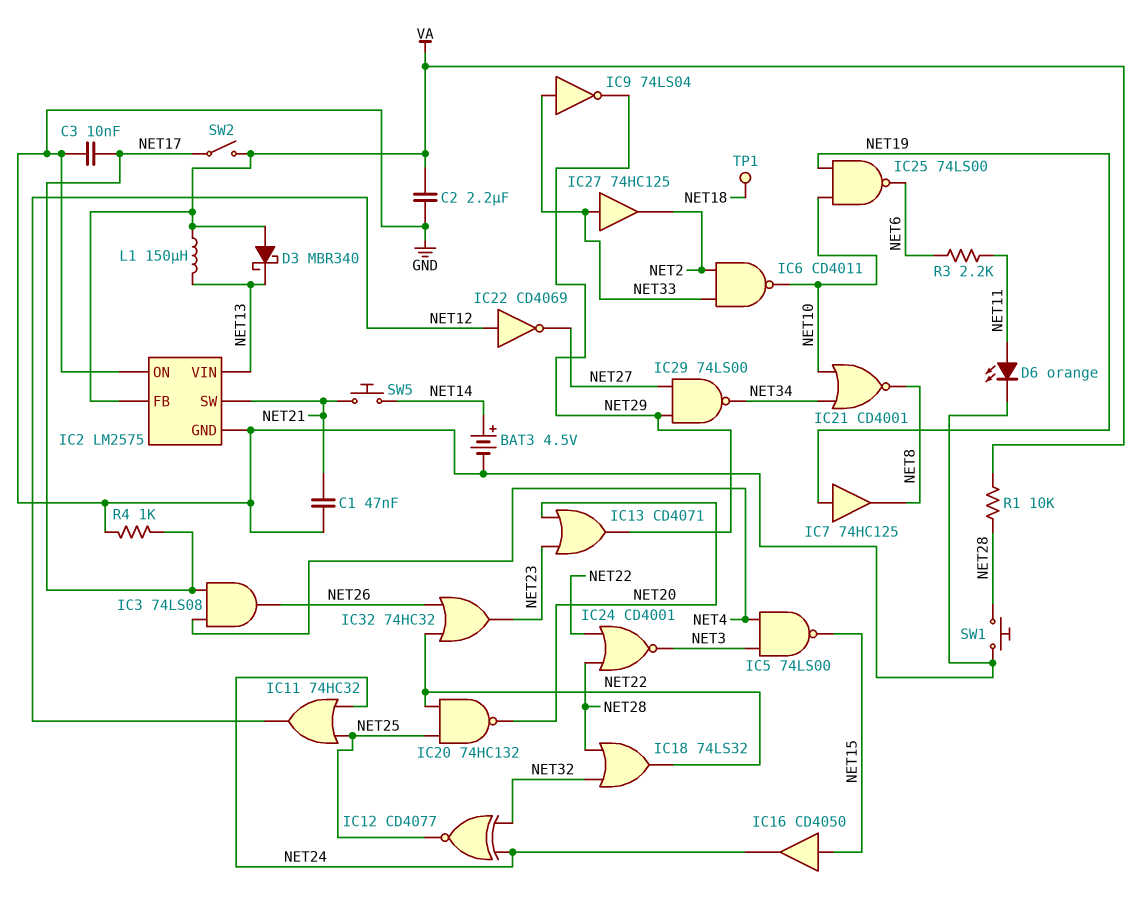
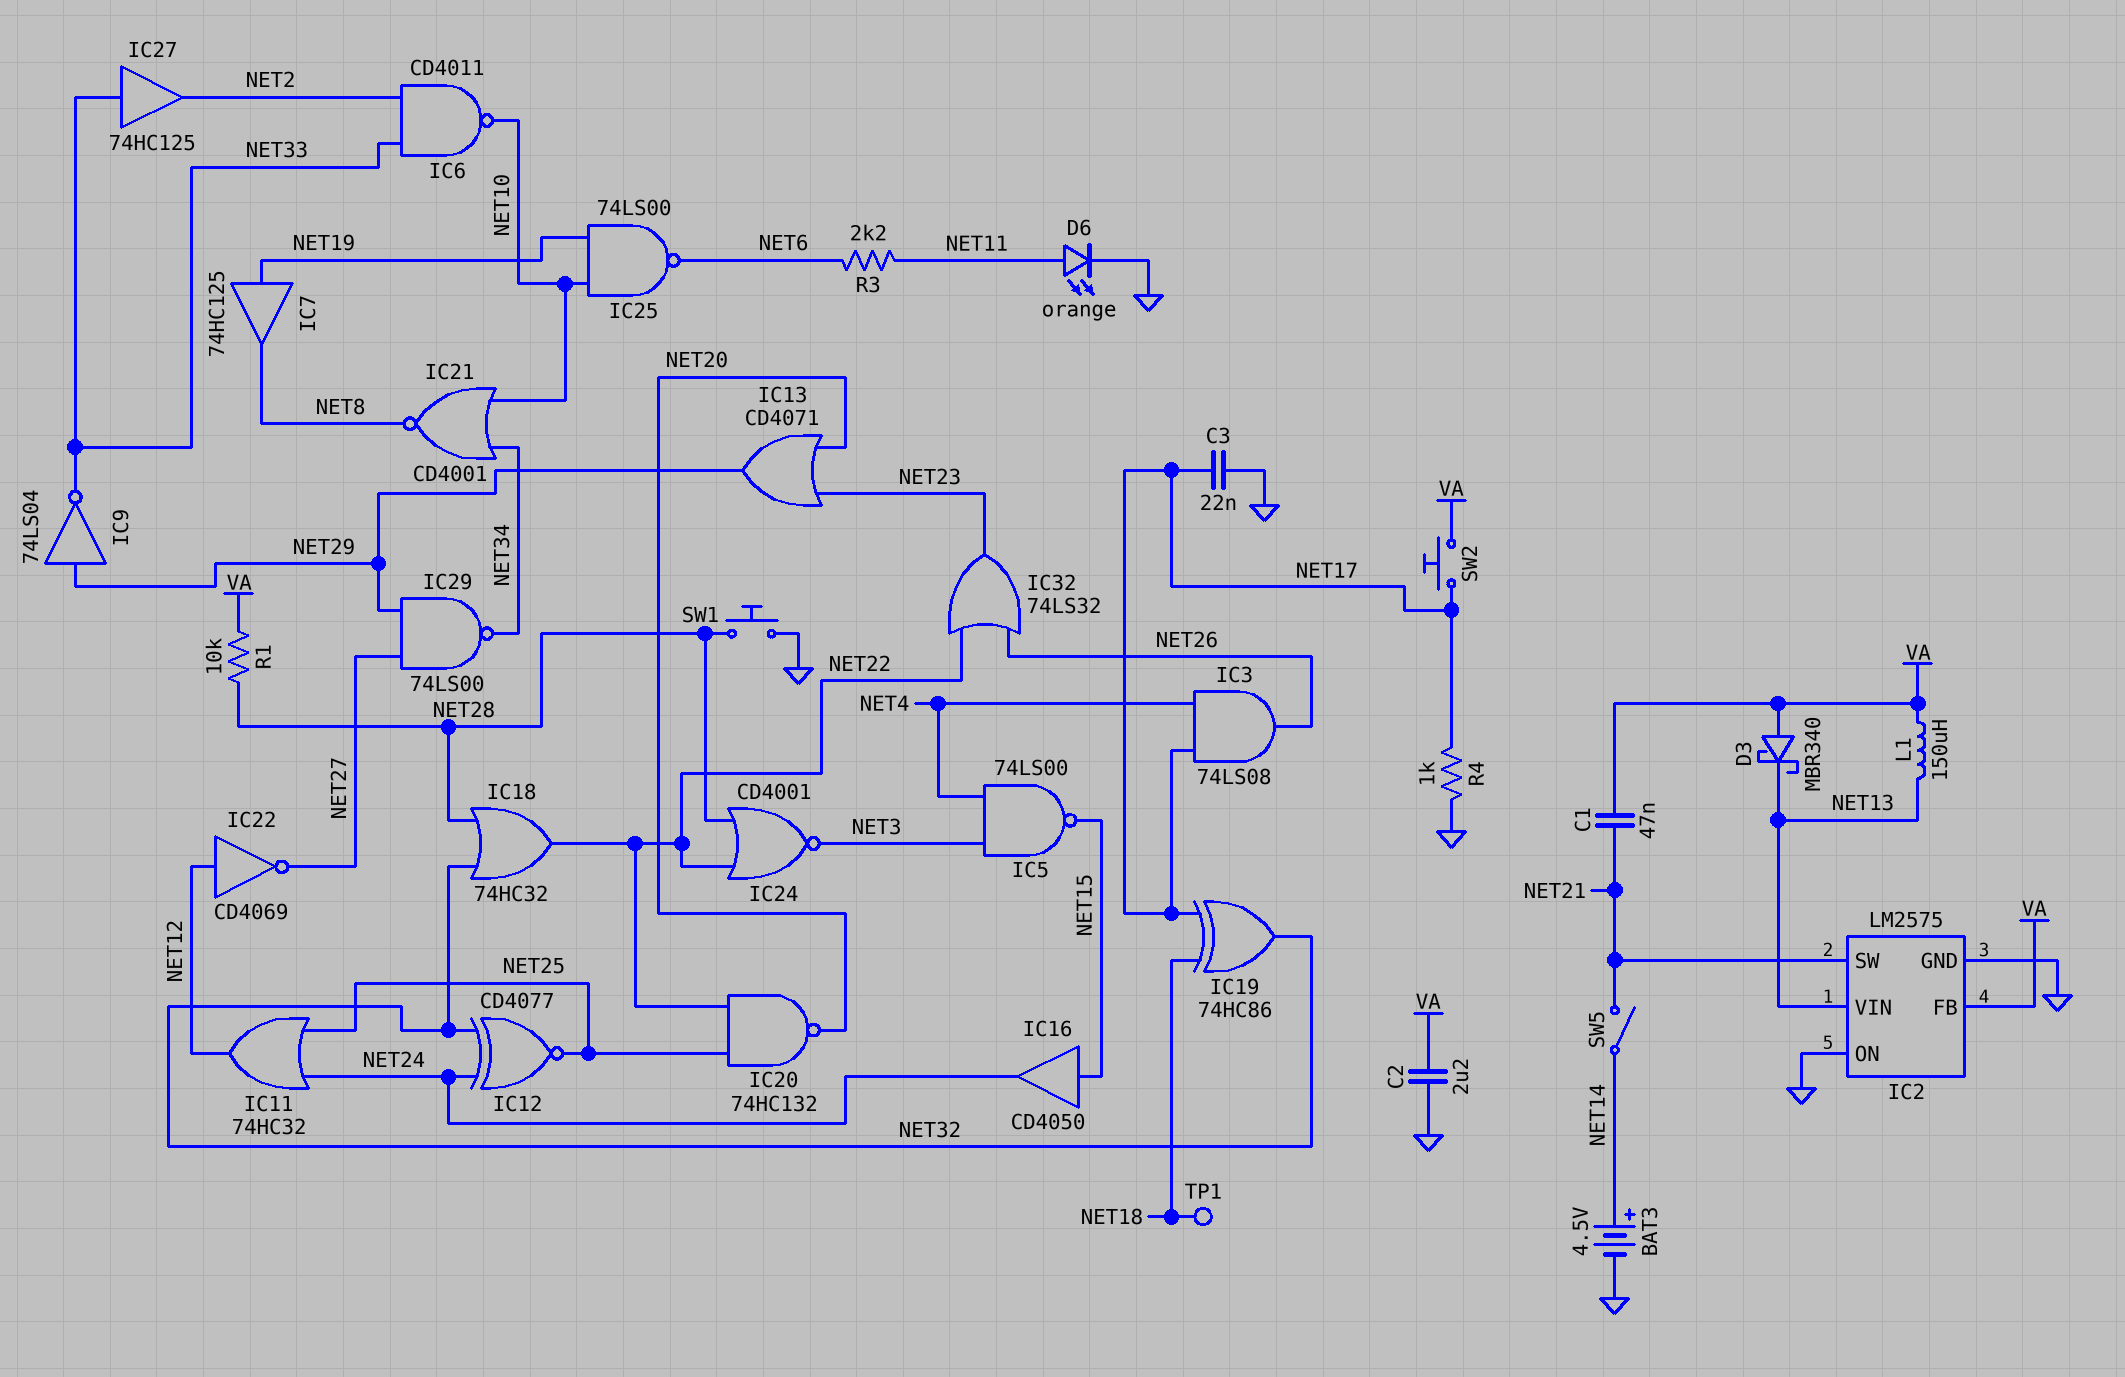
C1: 47nF (GND, NET21) -> 47nF (NET21, VA)
C3: 10nF (GND, NET17) -> 22nF (GND, NET17)
IC9: NOT 74LS04 (in NET33, out NET29) -> NOT 74LS04 (in NET29, out NET33)
IC18: OR 74LS32 (in NET28, in NET32, out NET22) -> OR 74HC32 (in NET28, in NET32, out NET22)
IC19: none -> XOR 74HC86 (in NET17, in NET18, out NET32)
IC32: OR 74HC32 (in NET22, in NET26, out NET23) -> OR 74LS32 (in NET22, in NET26, out NET23)
SW2: switch (NET17, VA) -> button (NET17, VA)
SW5: button (NET14, NET21) -> switch (NET14, NET21)

